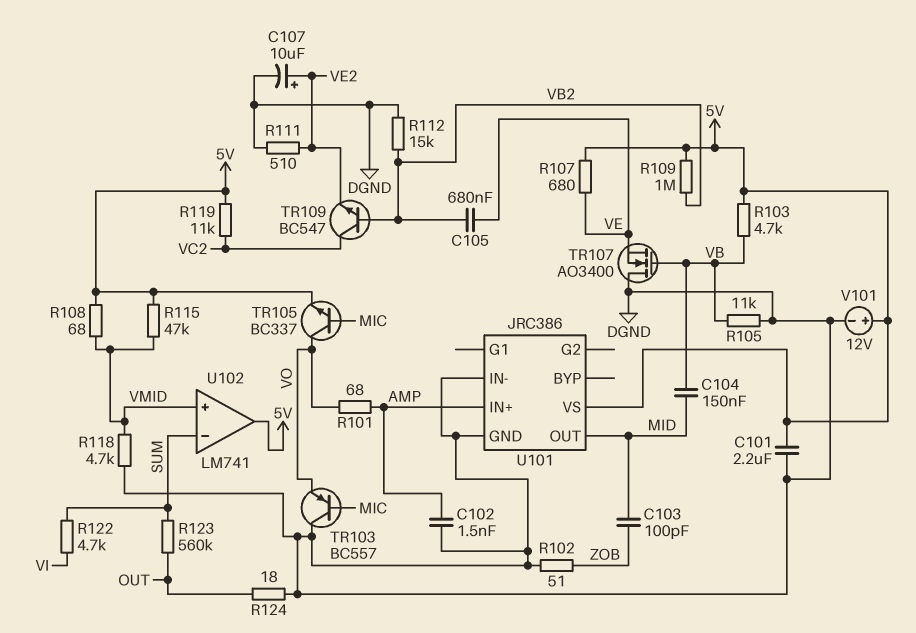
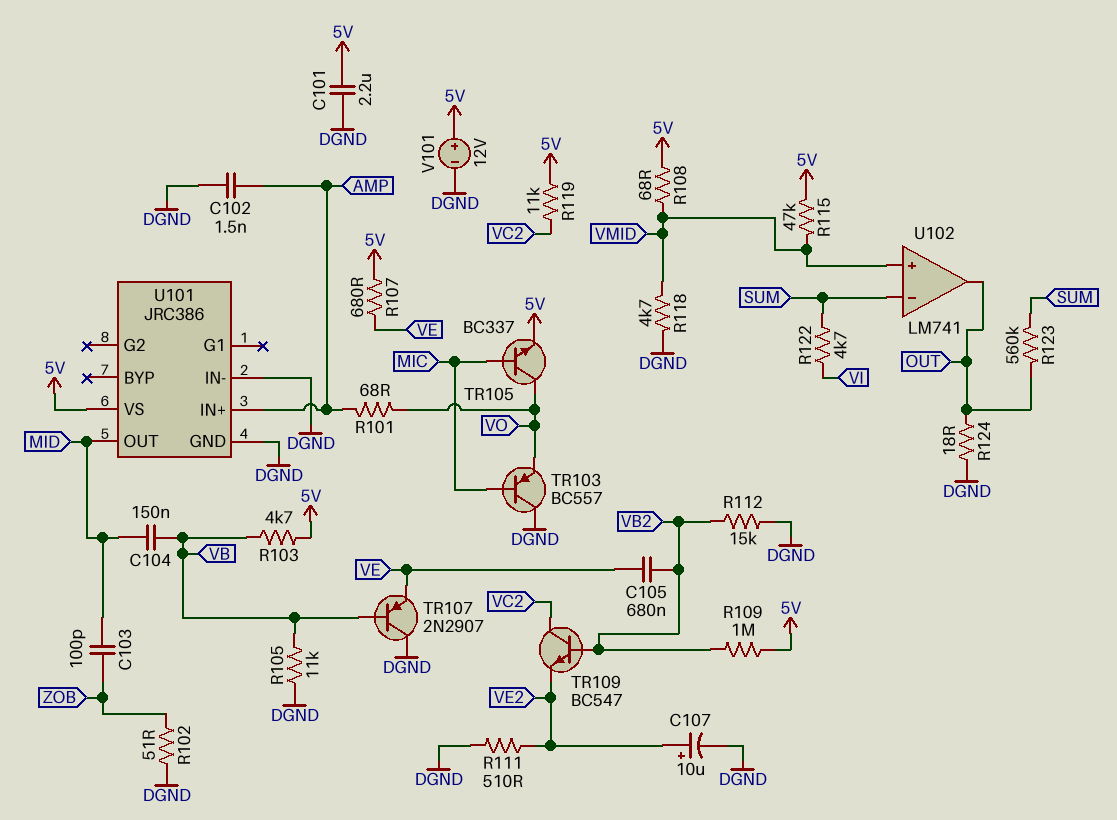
TR107: NMOS AO3400 (G VB, D DGND, S VE) -> PNP 2N2907 (B VB, C DGND, E VE)
U102 pin out: 5V -> OUT

